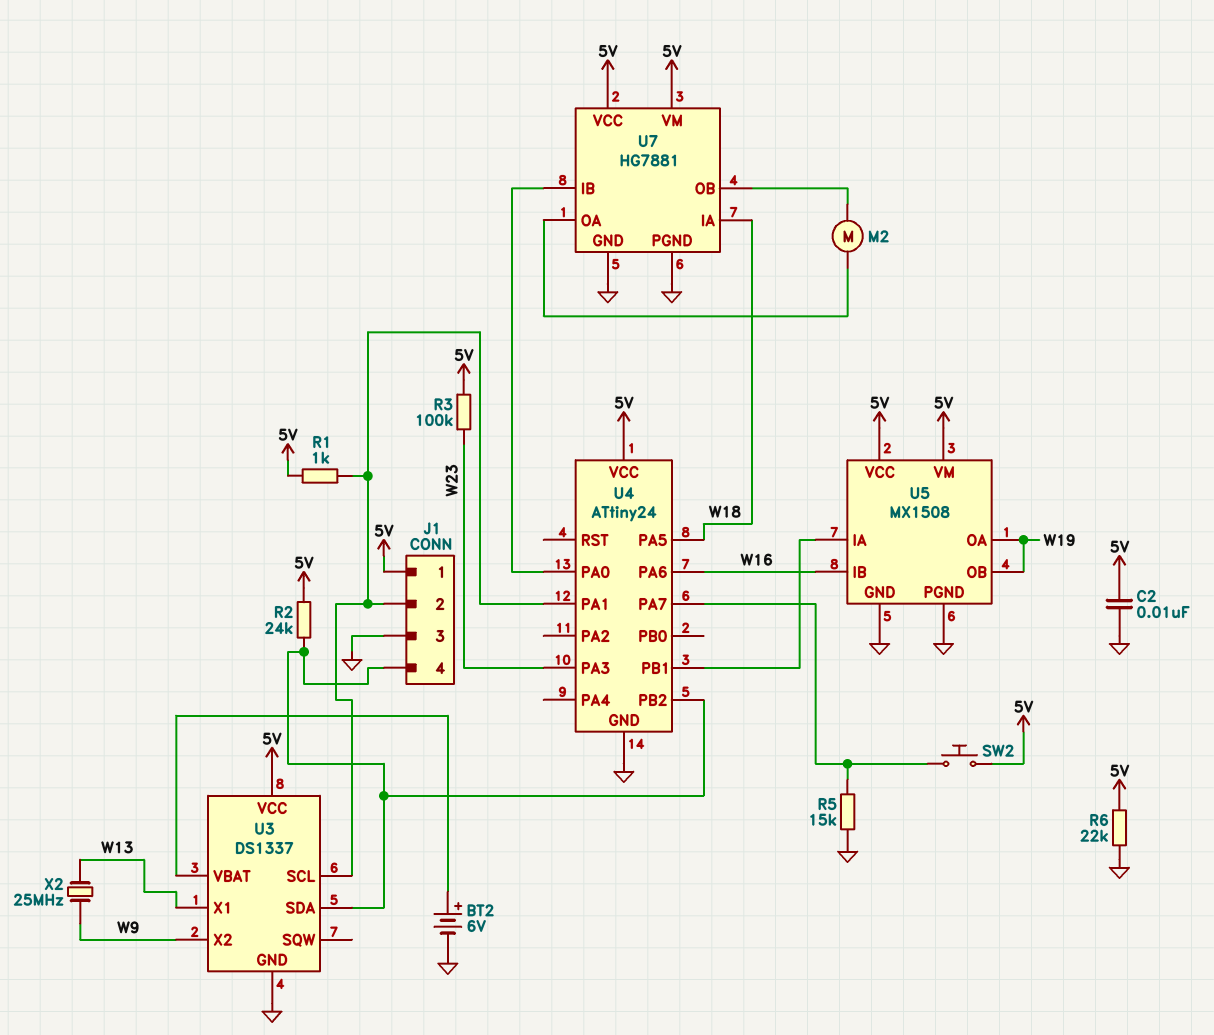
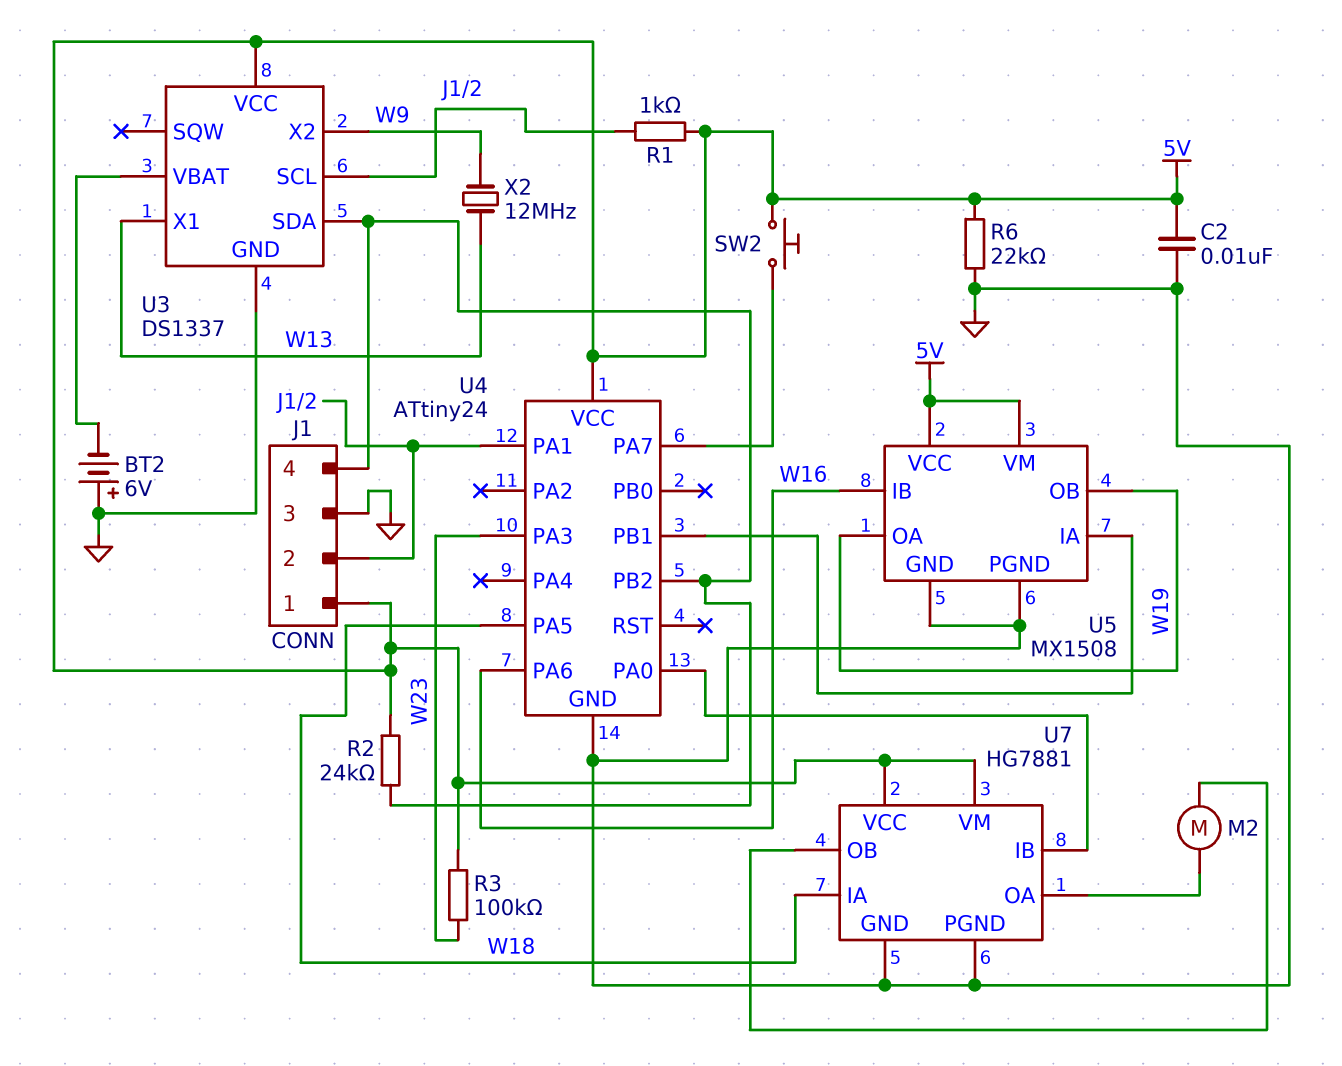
BT2: 6V (plus U3/VBAT, minus GND) -> 6V (plus GND, minus U3/VBAT)
R5: 15k (GND, U4/PA7) -> none
X2: 25MHz (W9, W13) -> 12MHz (W9, W13)

